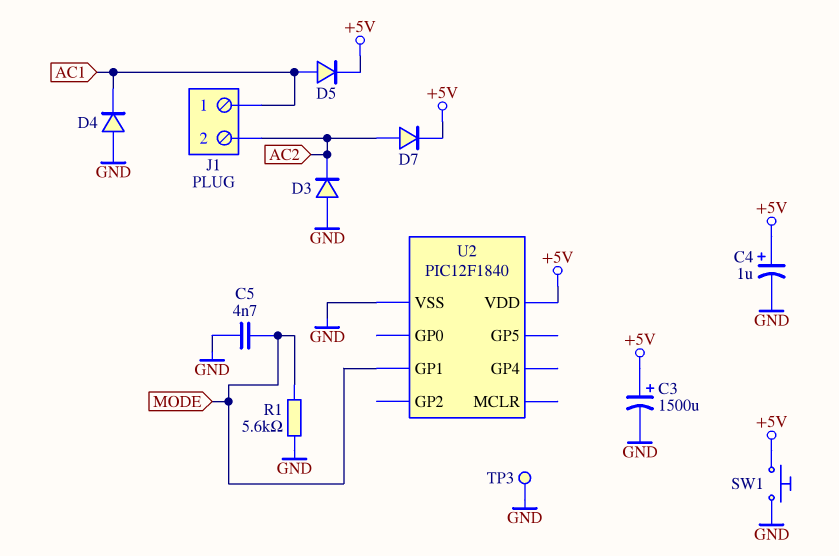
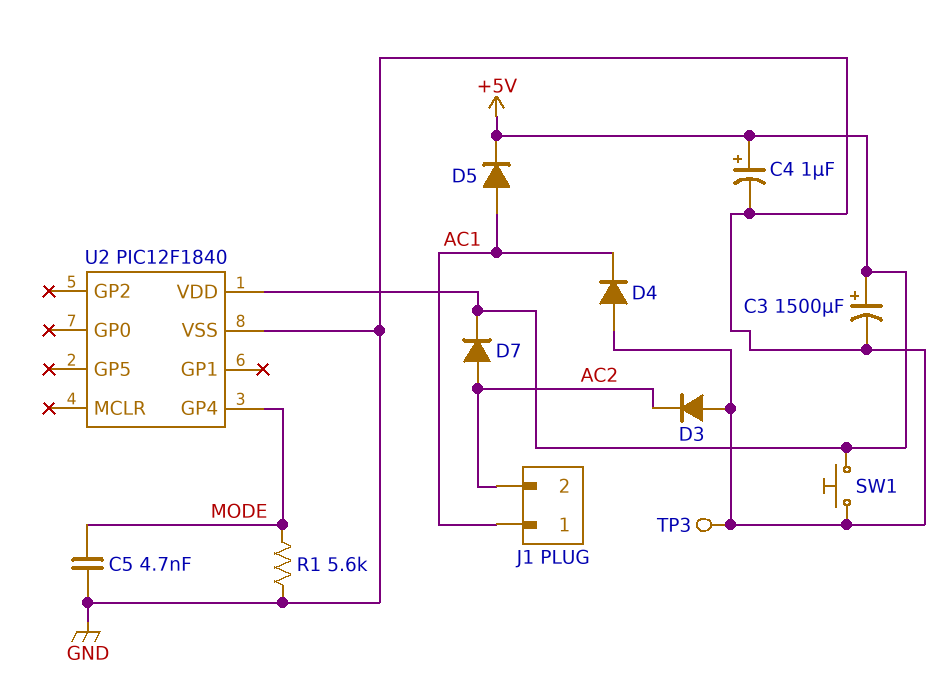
U2 pin GP1: MODE -> none
U2 pin GP4: none -> MODE

